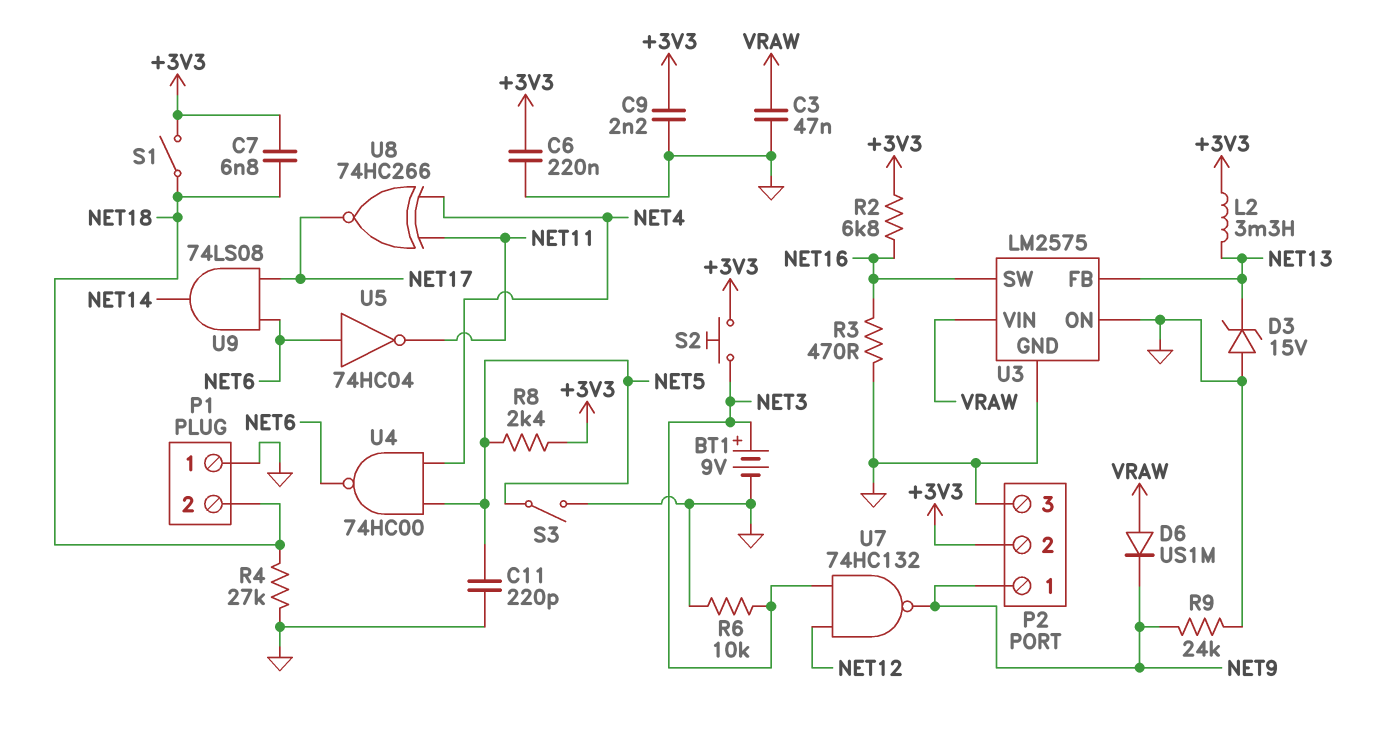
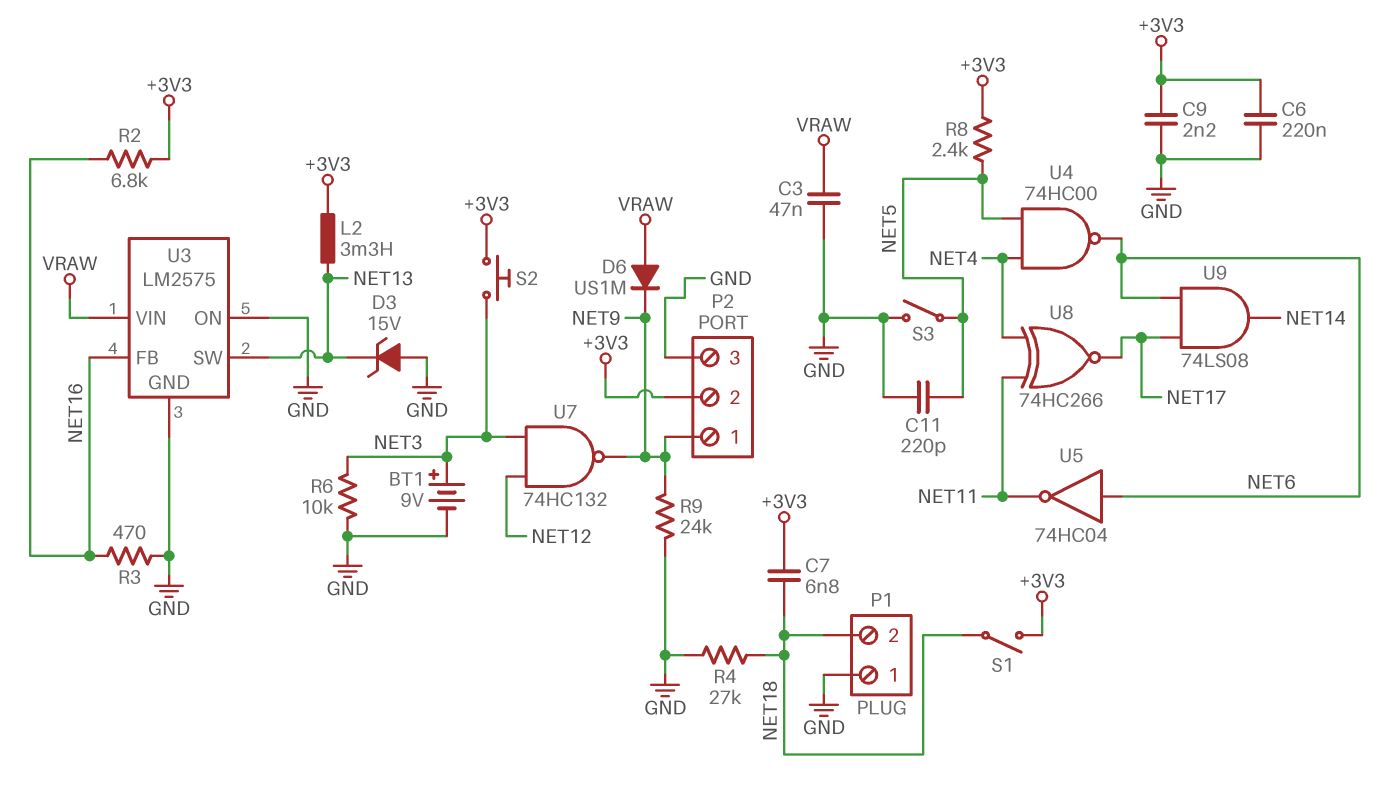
U3 pin FB: NET13 -> NET16
U3 pin SW: NET16 -> NET13

